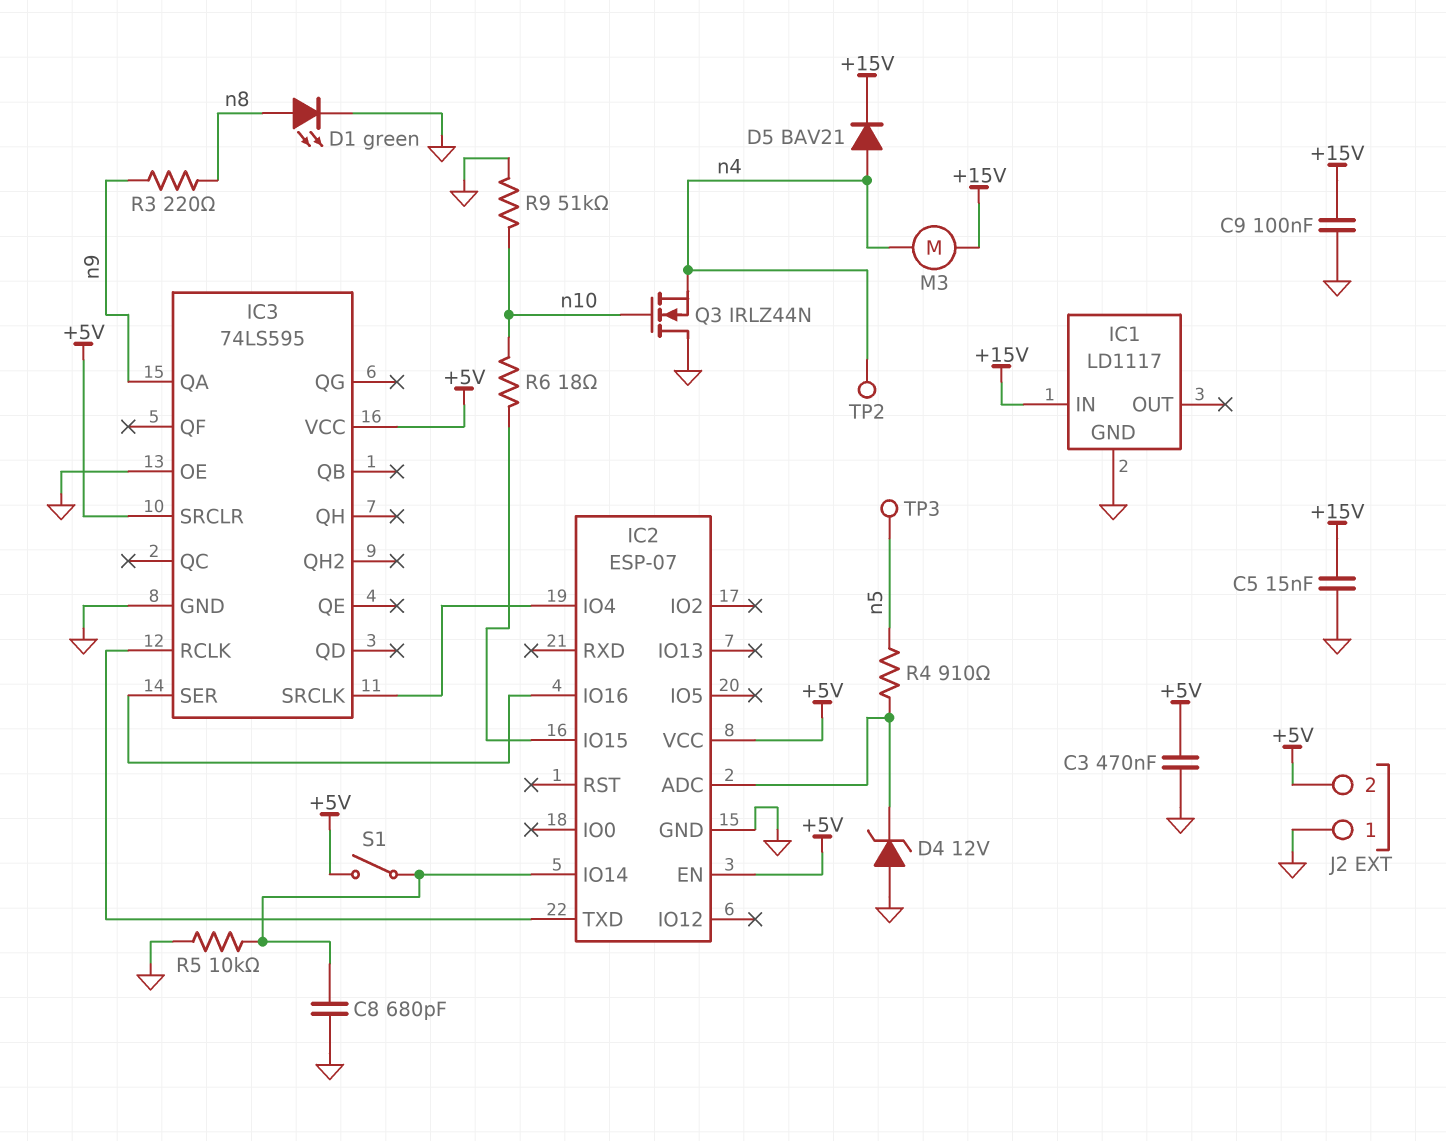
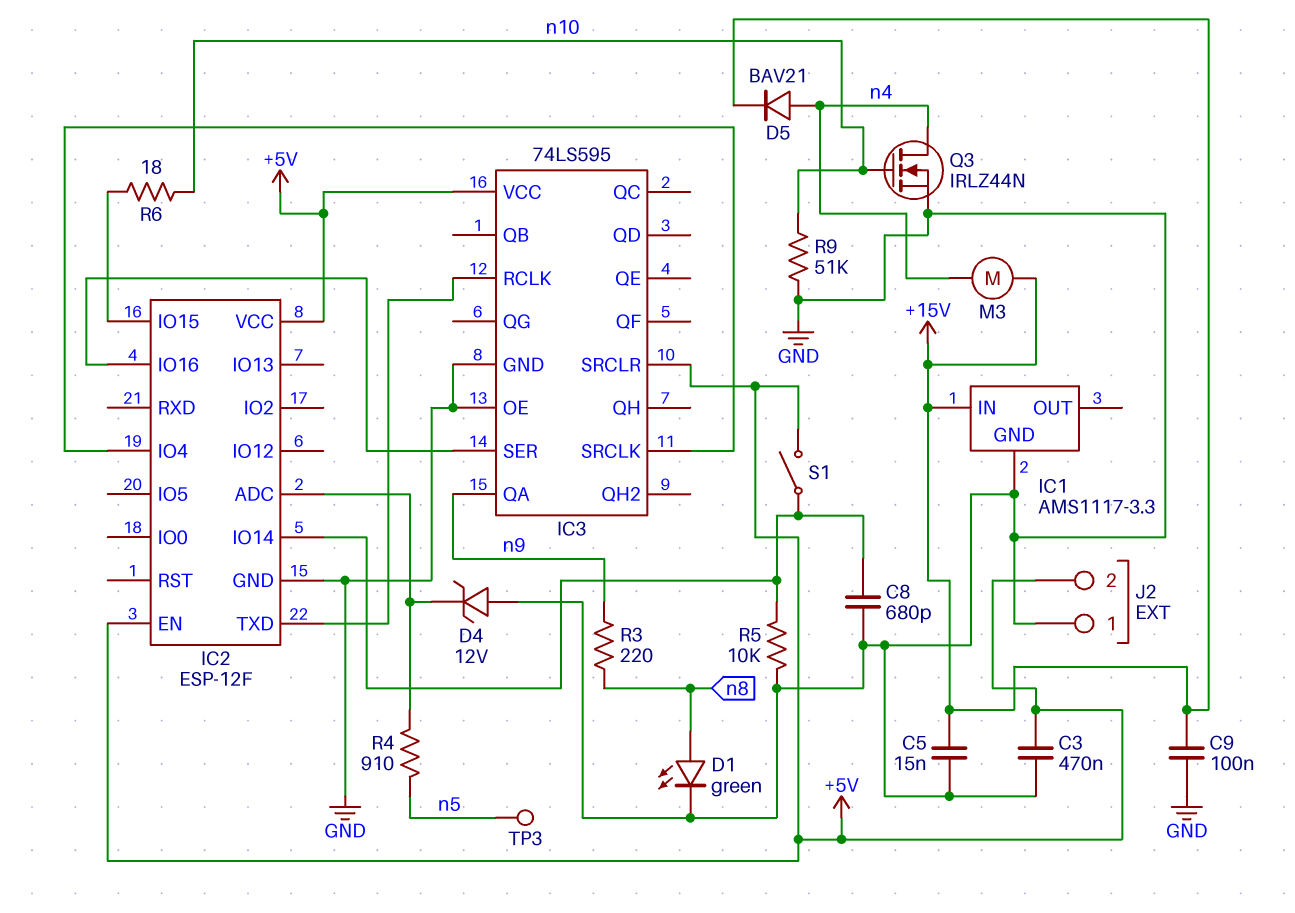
IC1: LD1117 -> AMS1117-3.3
IC2: ESP-07 -> ESP-12F
Q3: NMOS IRLZ44N (G n10, D GND, S n4) -> NMOS IRLZ44N (G n10, D n4, S GND)
TP2: test point (n4) -> none

